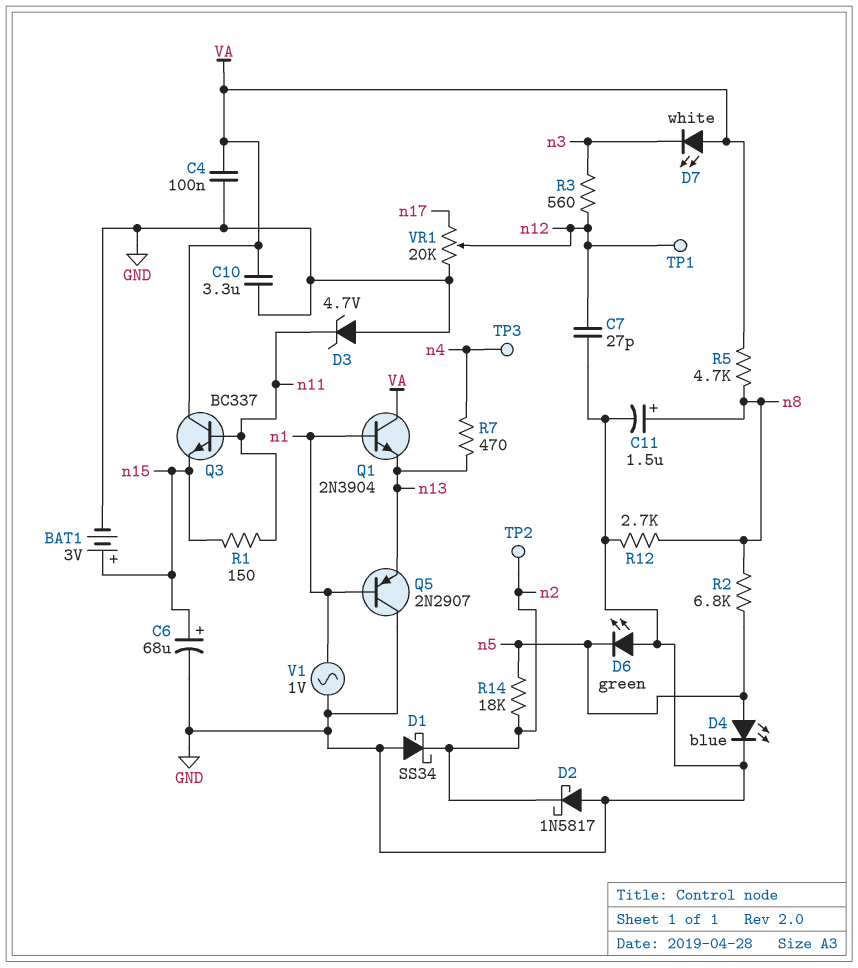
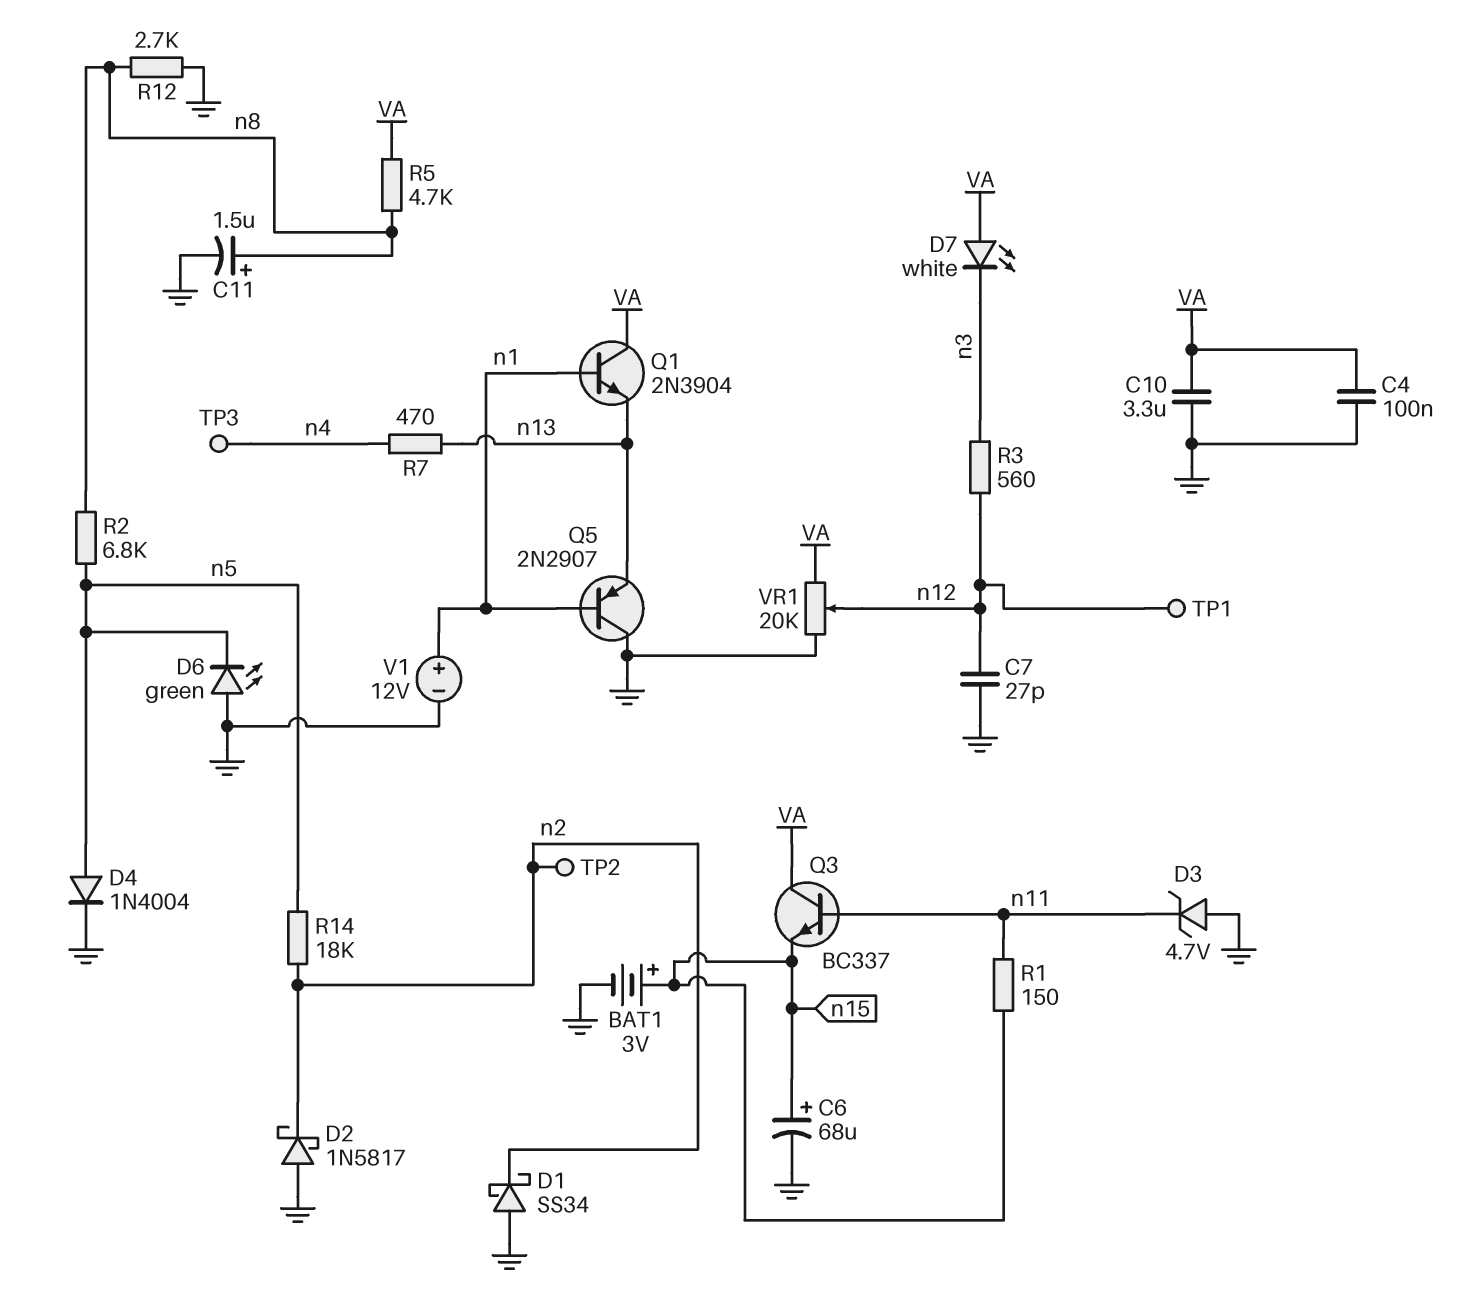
D4: LED blue (A n5, K GND) -> diode 1N4004 (A n5, K GND)
V1: AC 1V (GND, n1) -> 12V (plus n1, minus GND)
VR1: 20k (GND, n17, wiper n12) -> 20k (GND, VA, wiper n12)

